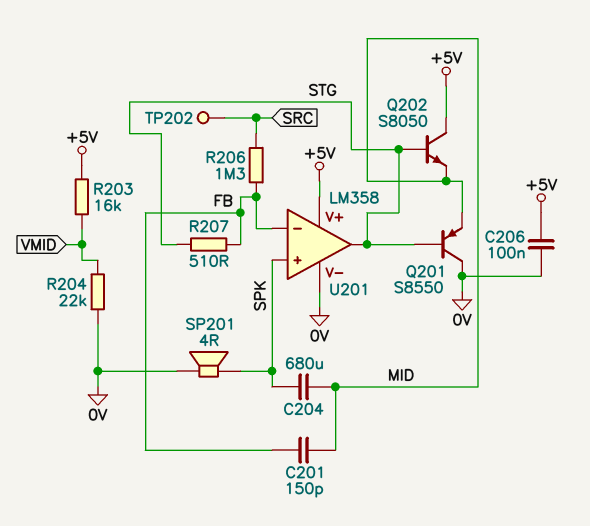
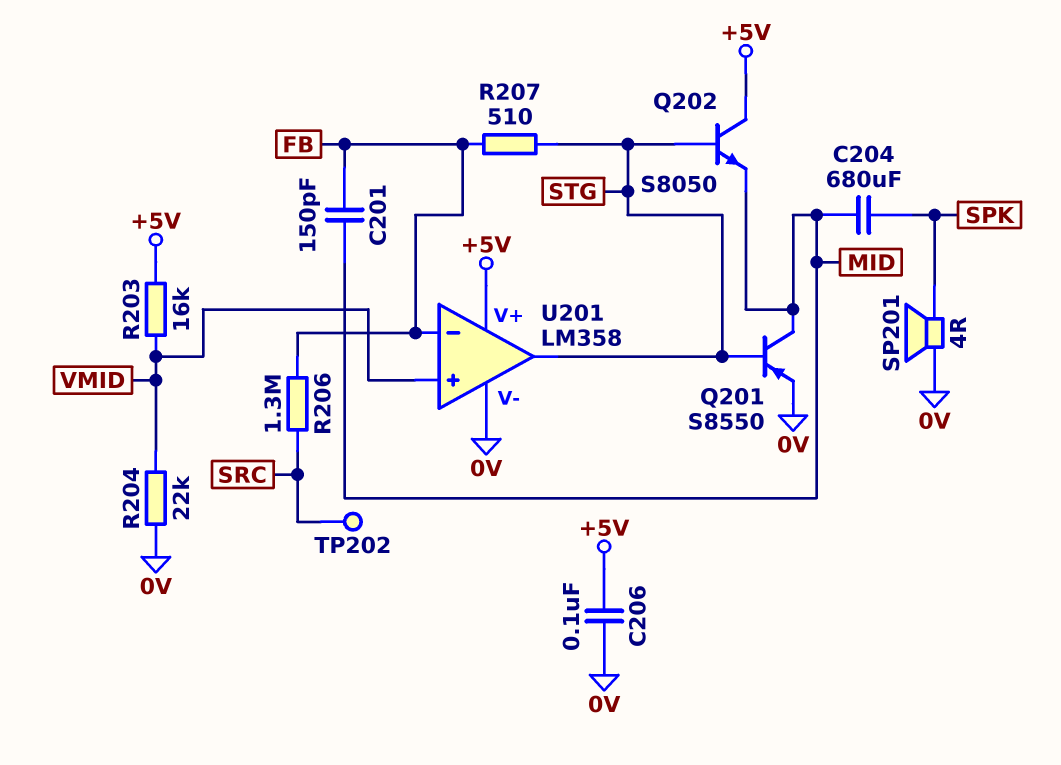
Q201: PNP S8550 (B STG, C 0V, E MID) -> PNP S8550 (B STG, C MID, E 0V)
U201 pin in+: SPK -> VMID

